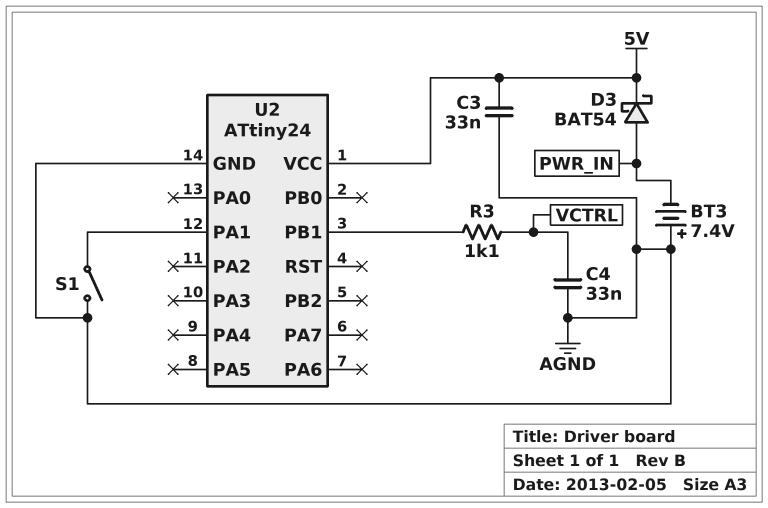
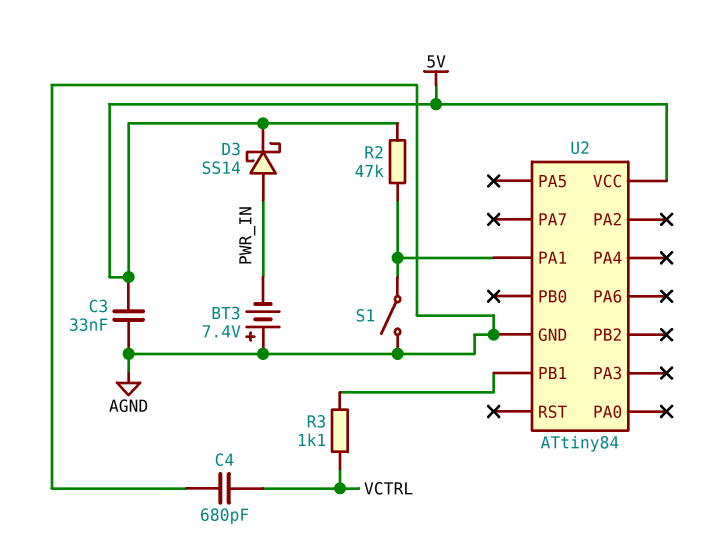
C4: 33nF (AGND, VCTRL) -> 680pF (AGND, VCTRL)
D3: schottky BAT54 (A PWR_IN, K 5V) -> schottky SS14 (A PWR_IN, K 5V)
R2: none -> 47k (5V, U2/PA1)
U2: ATtiny24 -> ATtiny84

